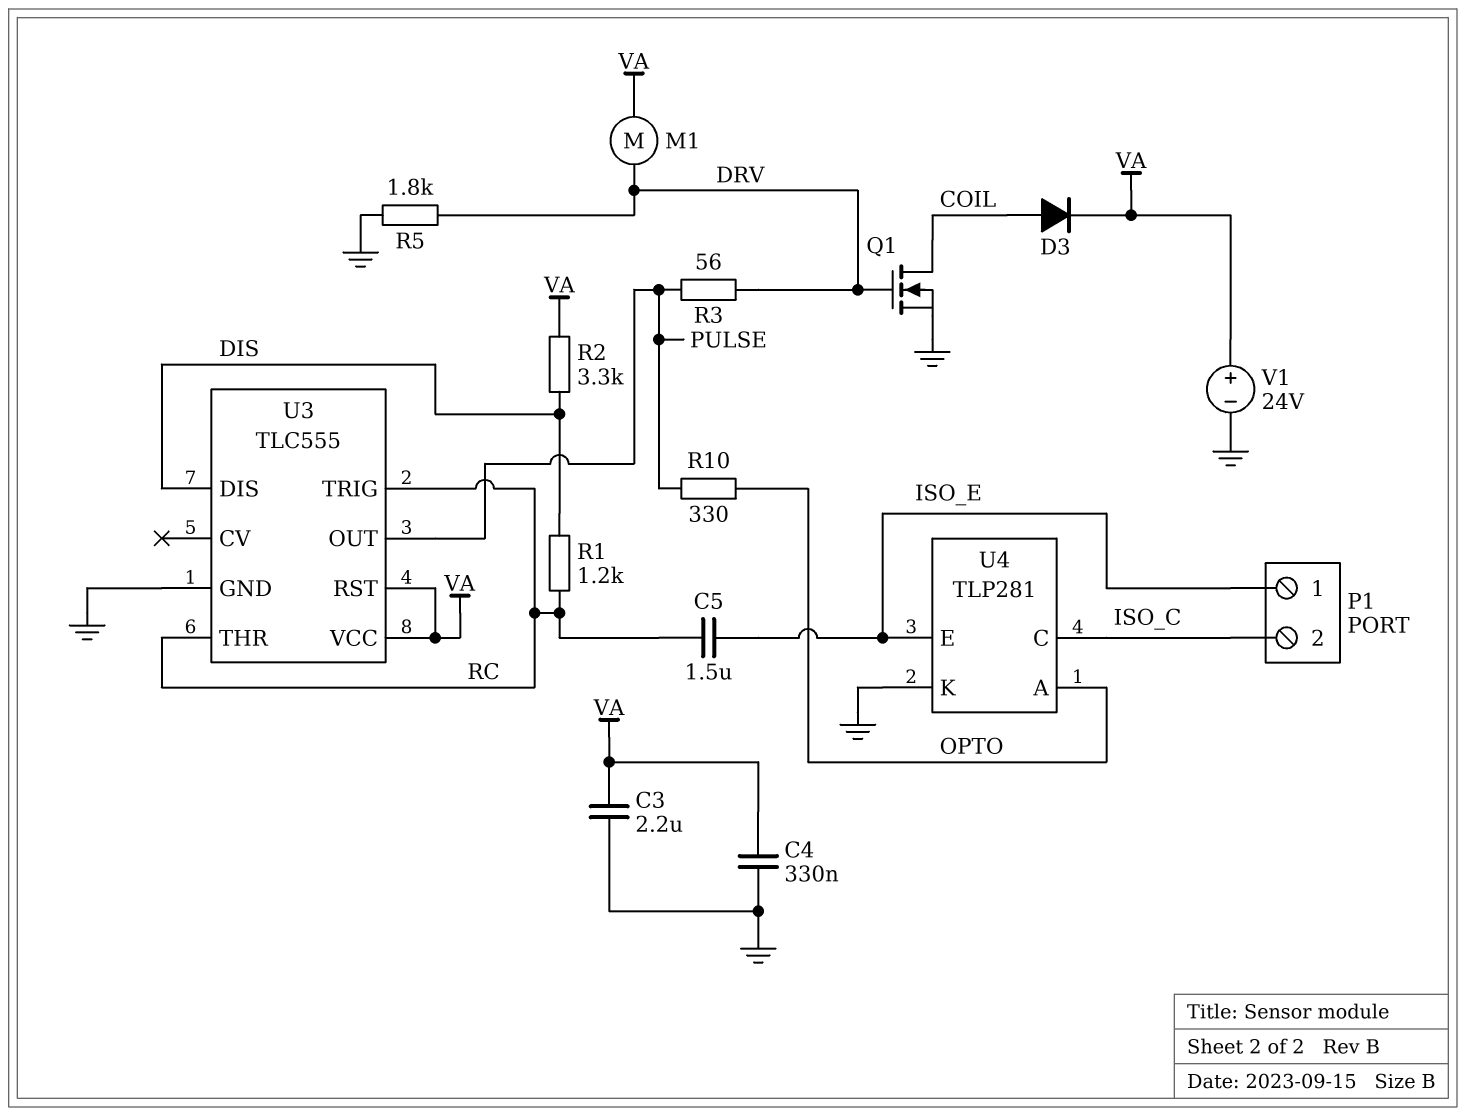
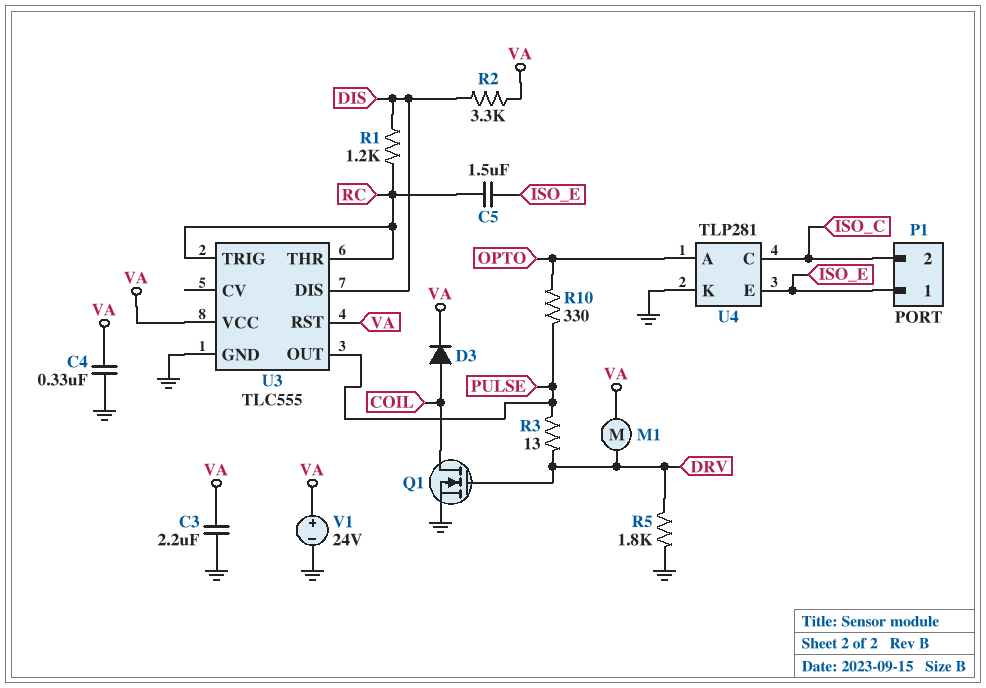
R3: 56 (DRV, PULSE) -> 13 (DRV, PULSE)

